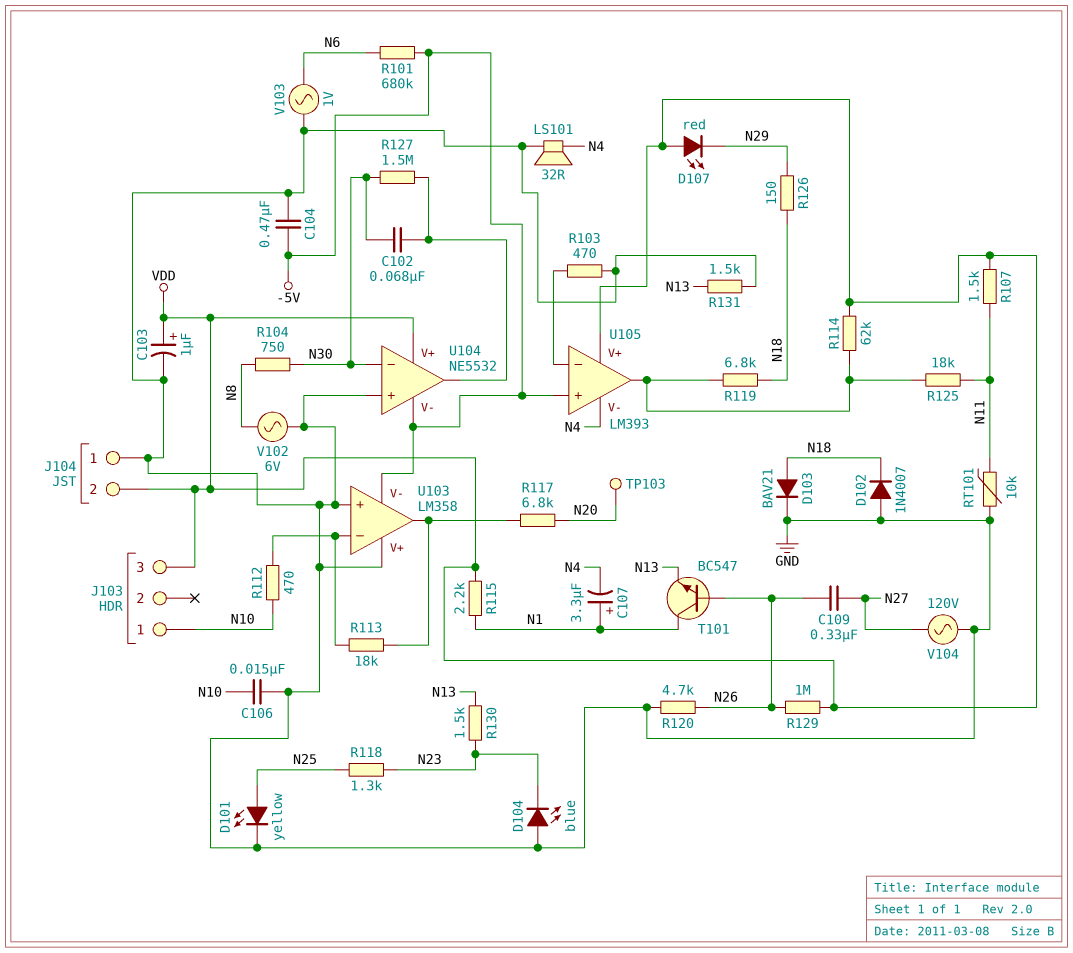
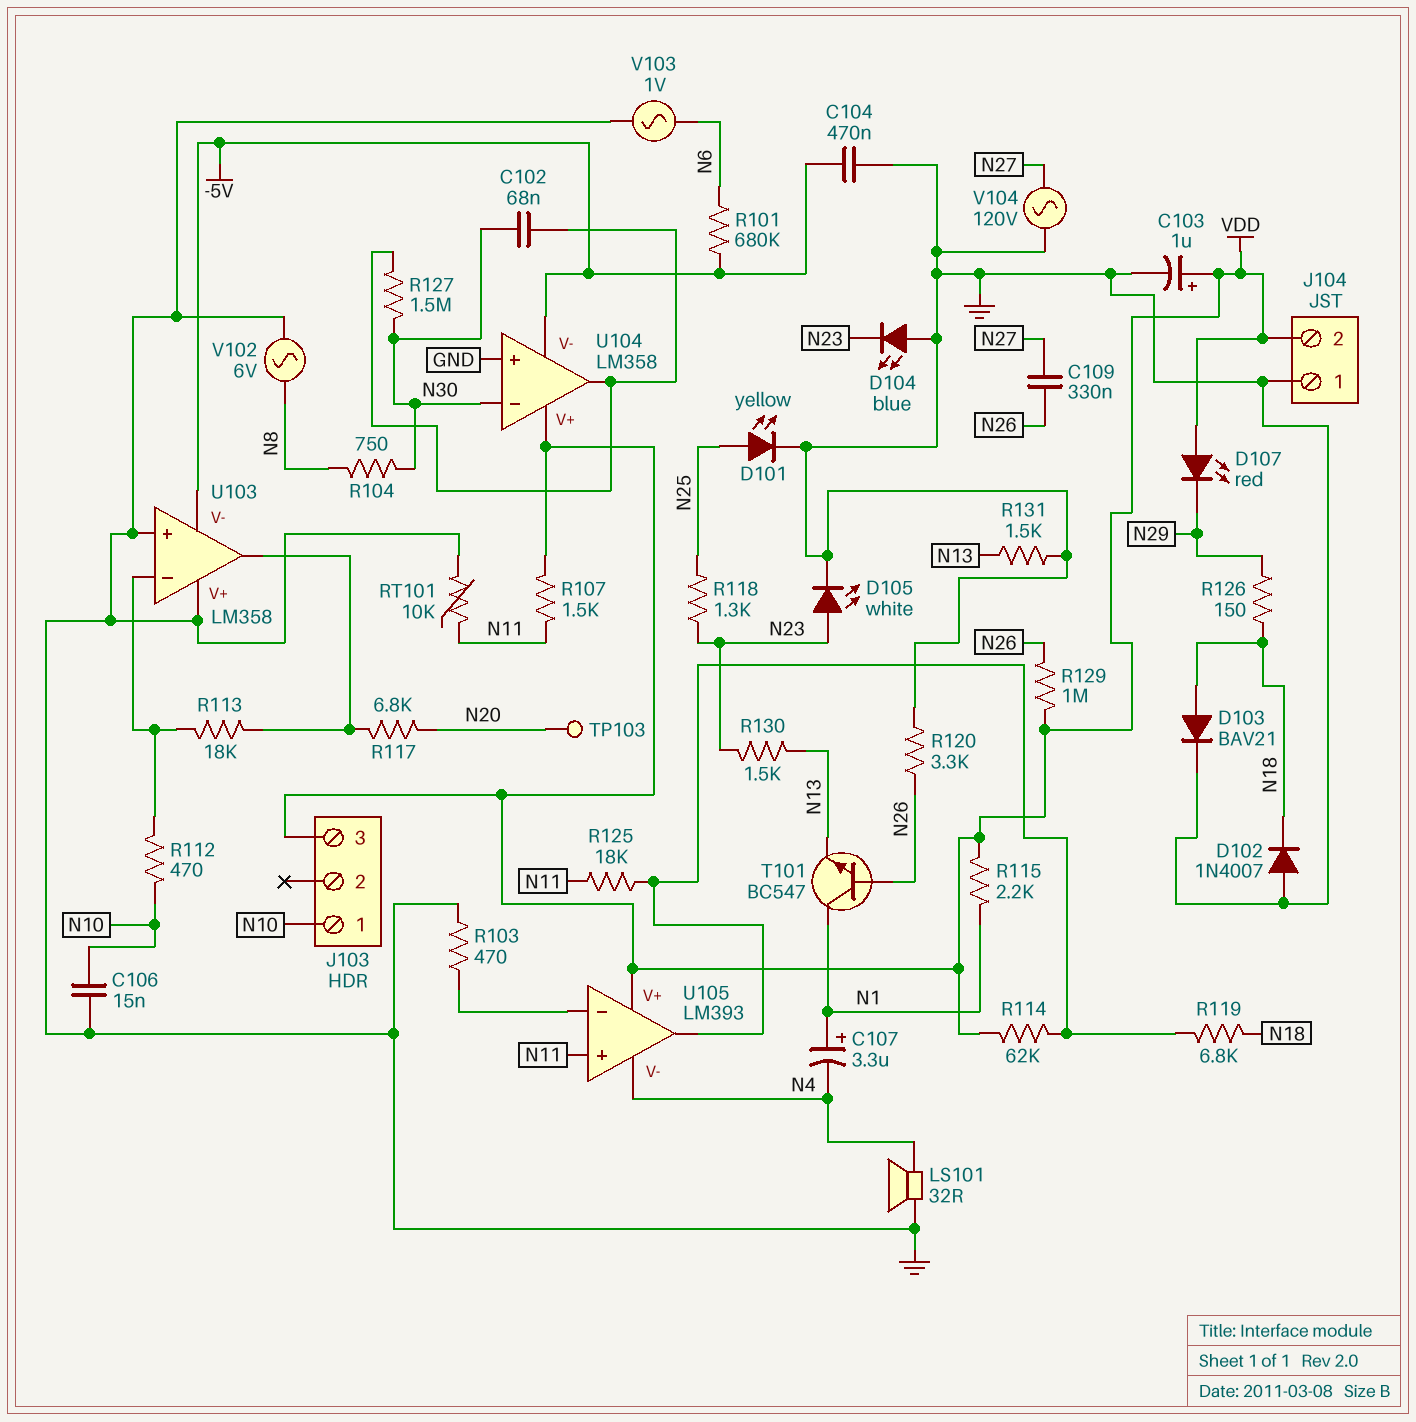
D105: none -> LED white (A N23, K GND)
R120: 4.7k (GND, N26) -> 3.3k (GND, N26)
U104: NE5532 -> LM358
U105 pin in+: -5V -> N11

